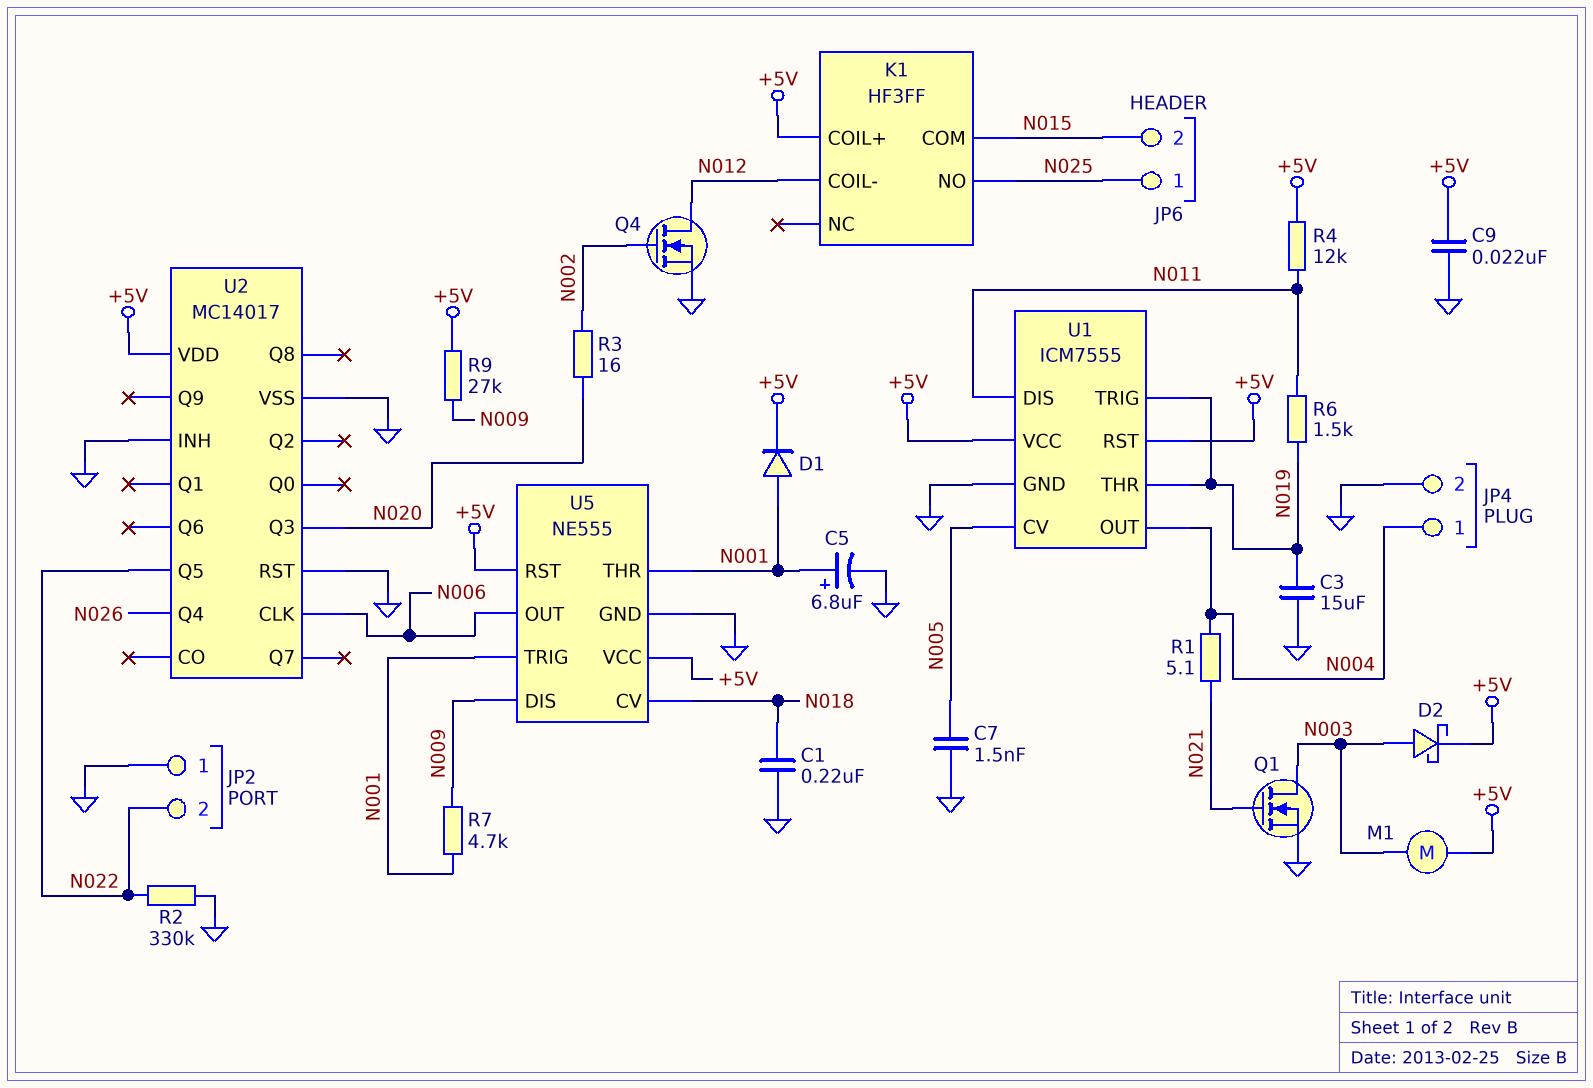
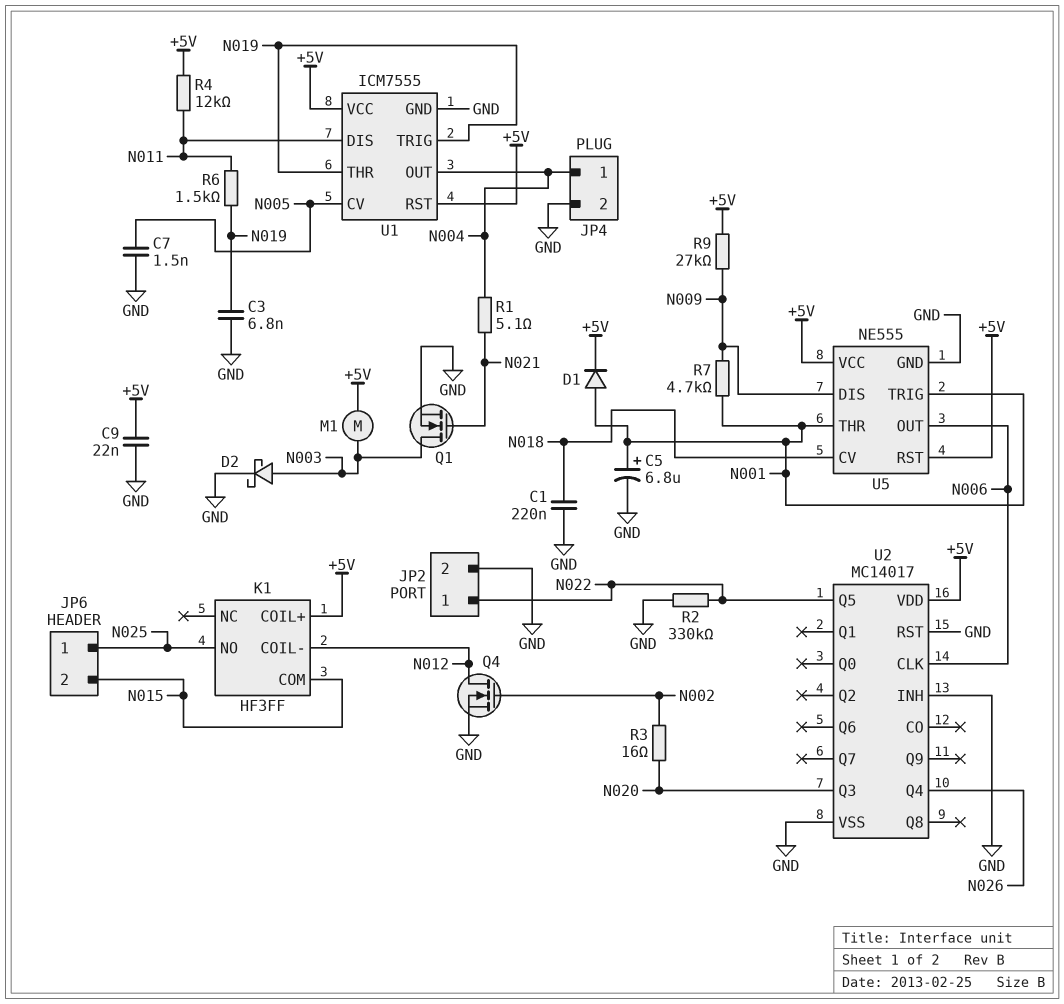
C3: 15uF (GND, N019) -> 6.8nF (GND, N019)
D2: schottky (A N003, K +5V) -> schottky (A N003, K GND)
JP2 pin 1: GND -> N022
JP2 pin 2: N022 -> GND

